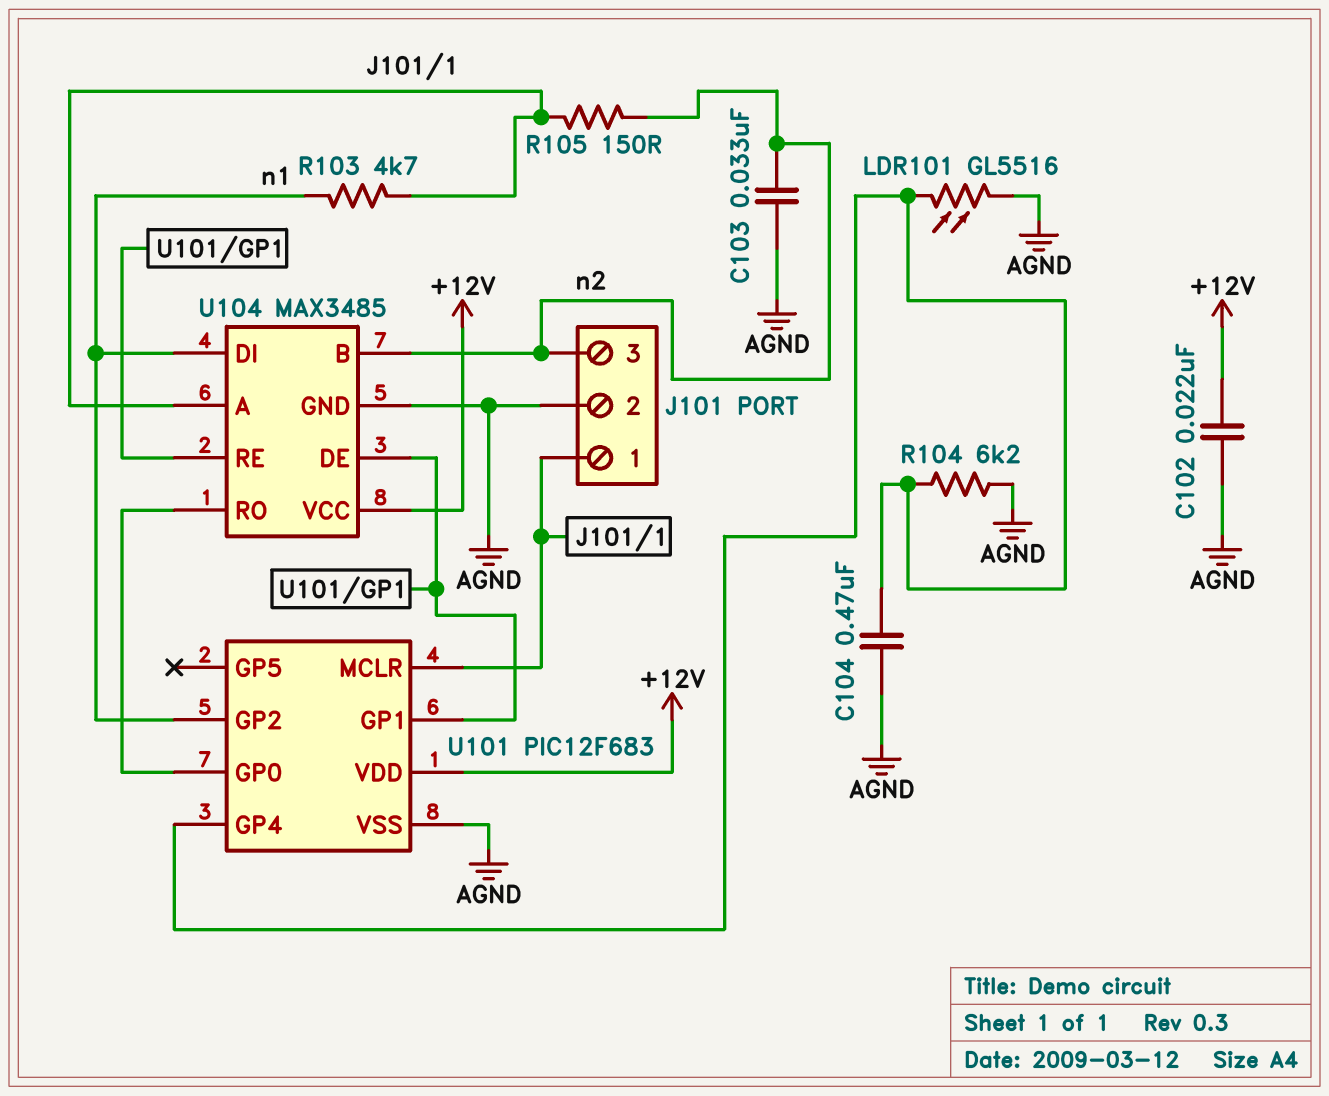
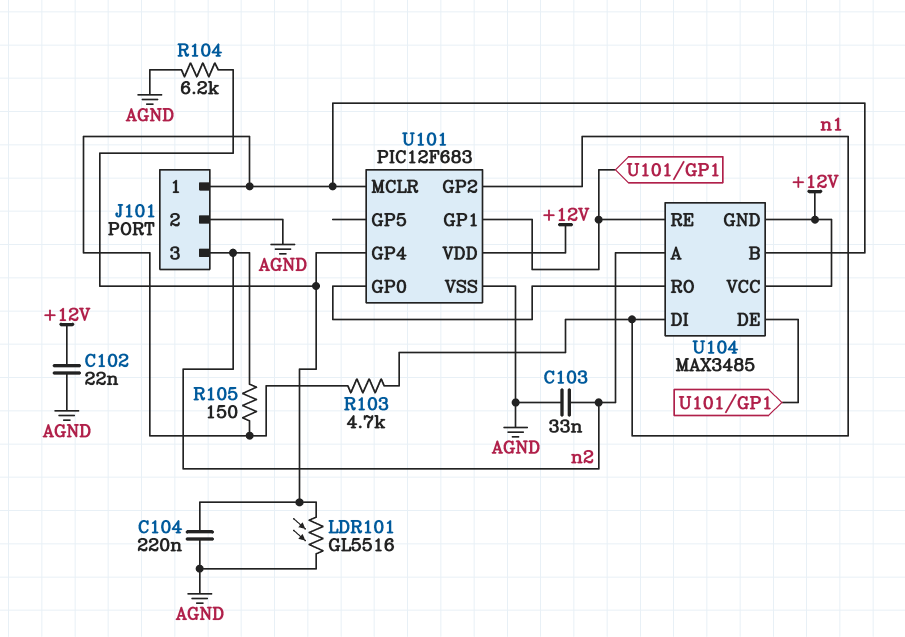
C104: 470nF (AGND, U101/GP4) -> 220nF (AGND, U101/GP4)
U104 pin A: J101/1 -> n2
U104 pin B: n2 -> J101/1
U104 pin GND: AGND -> +12V

